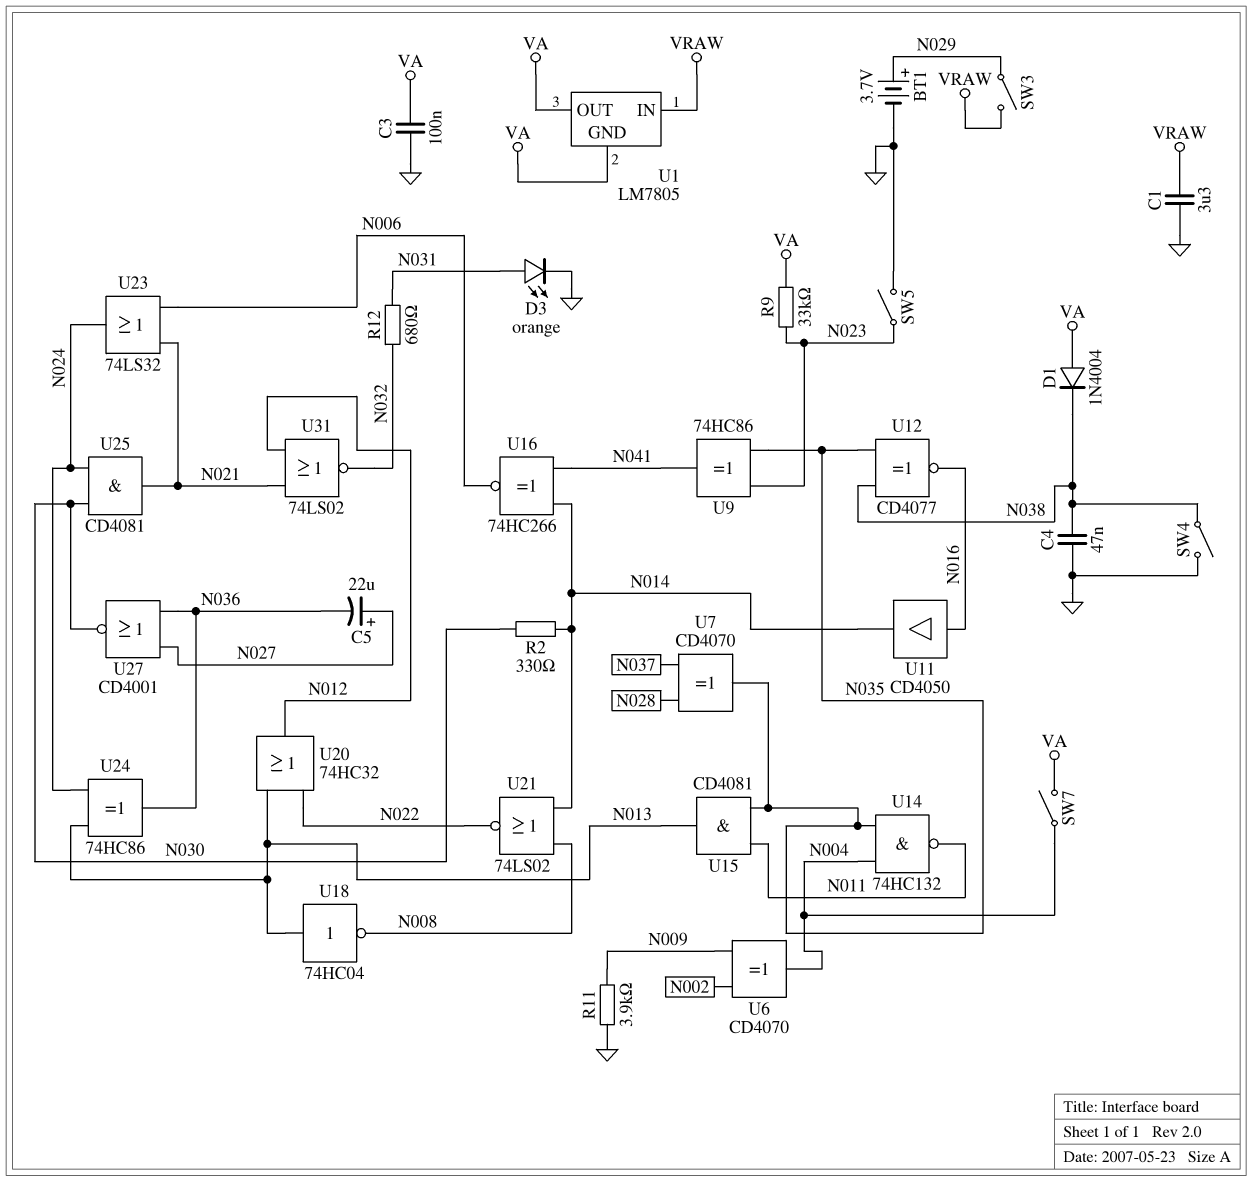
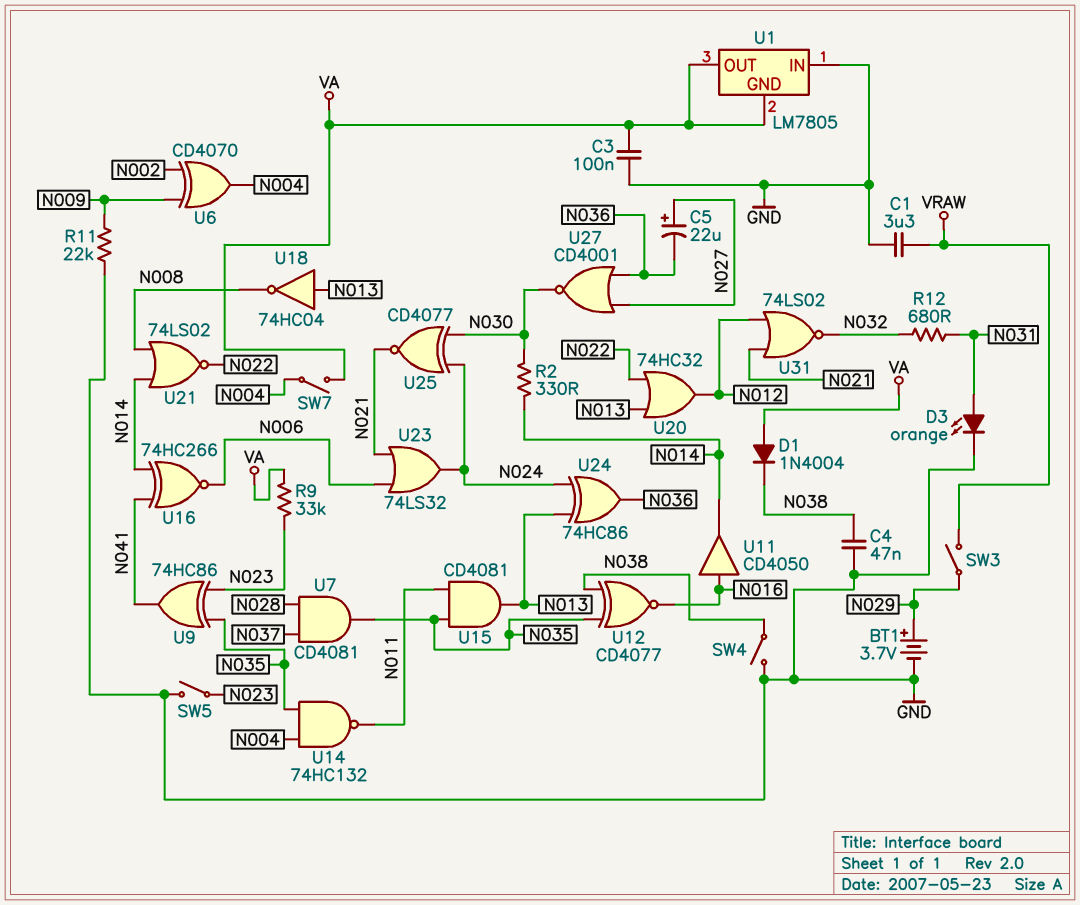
R11: 3.9k (GND, N009) -> 22k (GND, N009)
U1 pin IN: VRAW -> GND
U7: XOR CD4070 (in N028, in N037, out N035) -> AND CD4081 (in N028, in N037, out N035)
U25: AND CD4081 (in N024, in N030, out N021) -> XNOR CD4077 (in N024, in N030, out N021)

